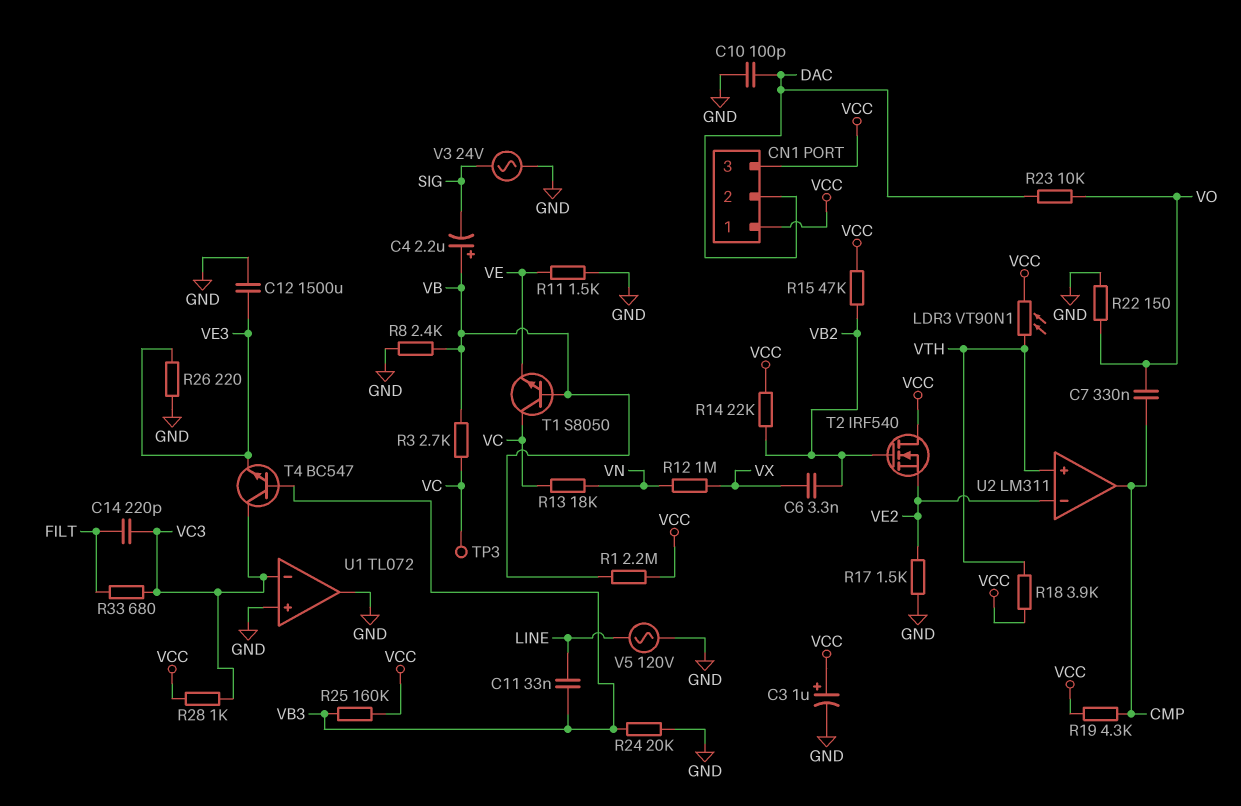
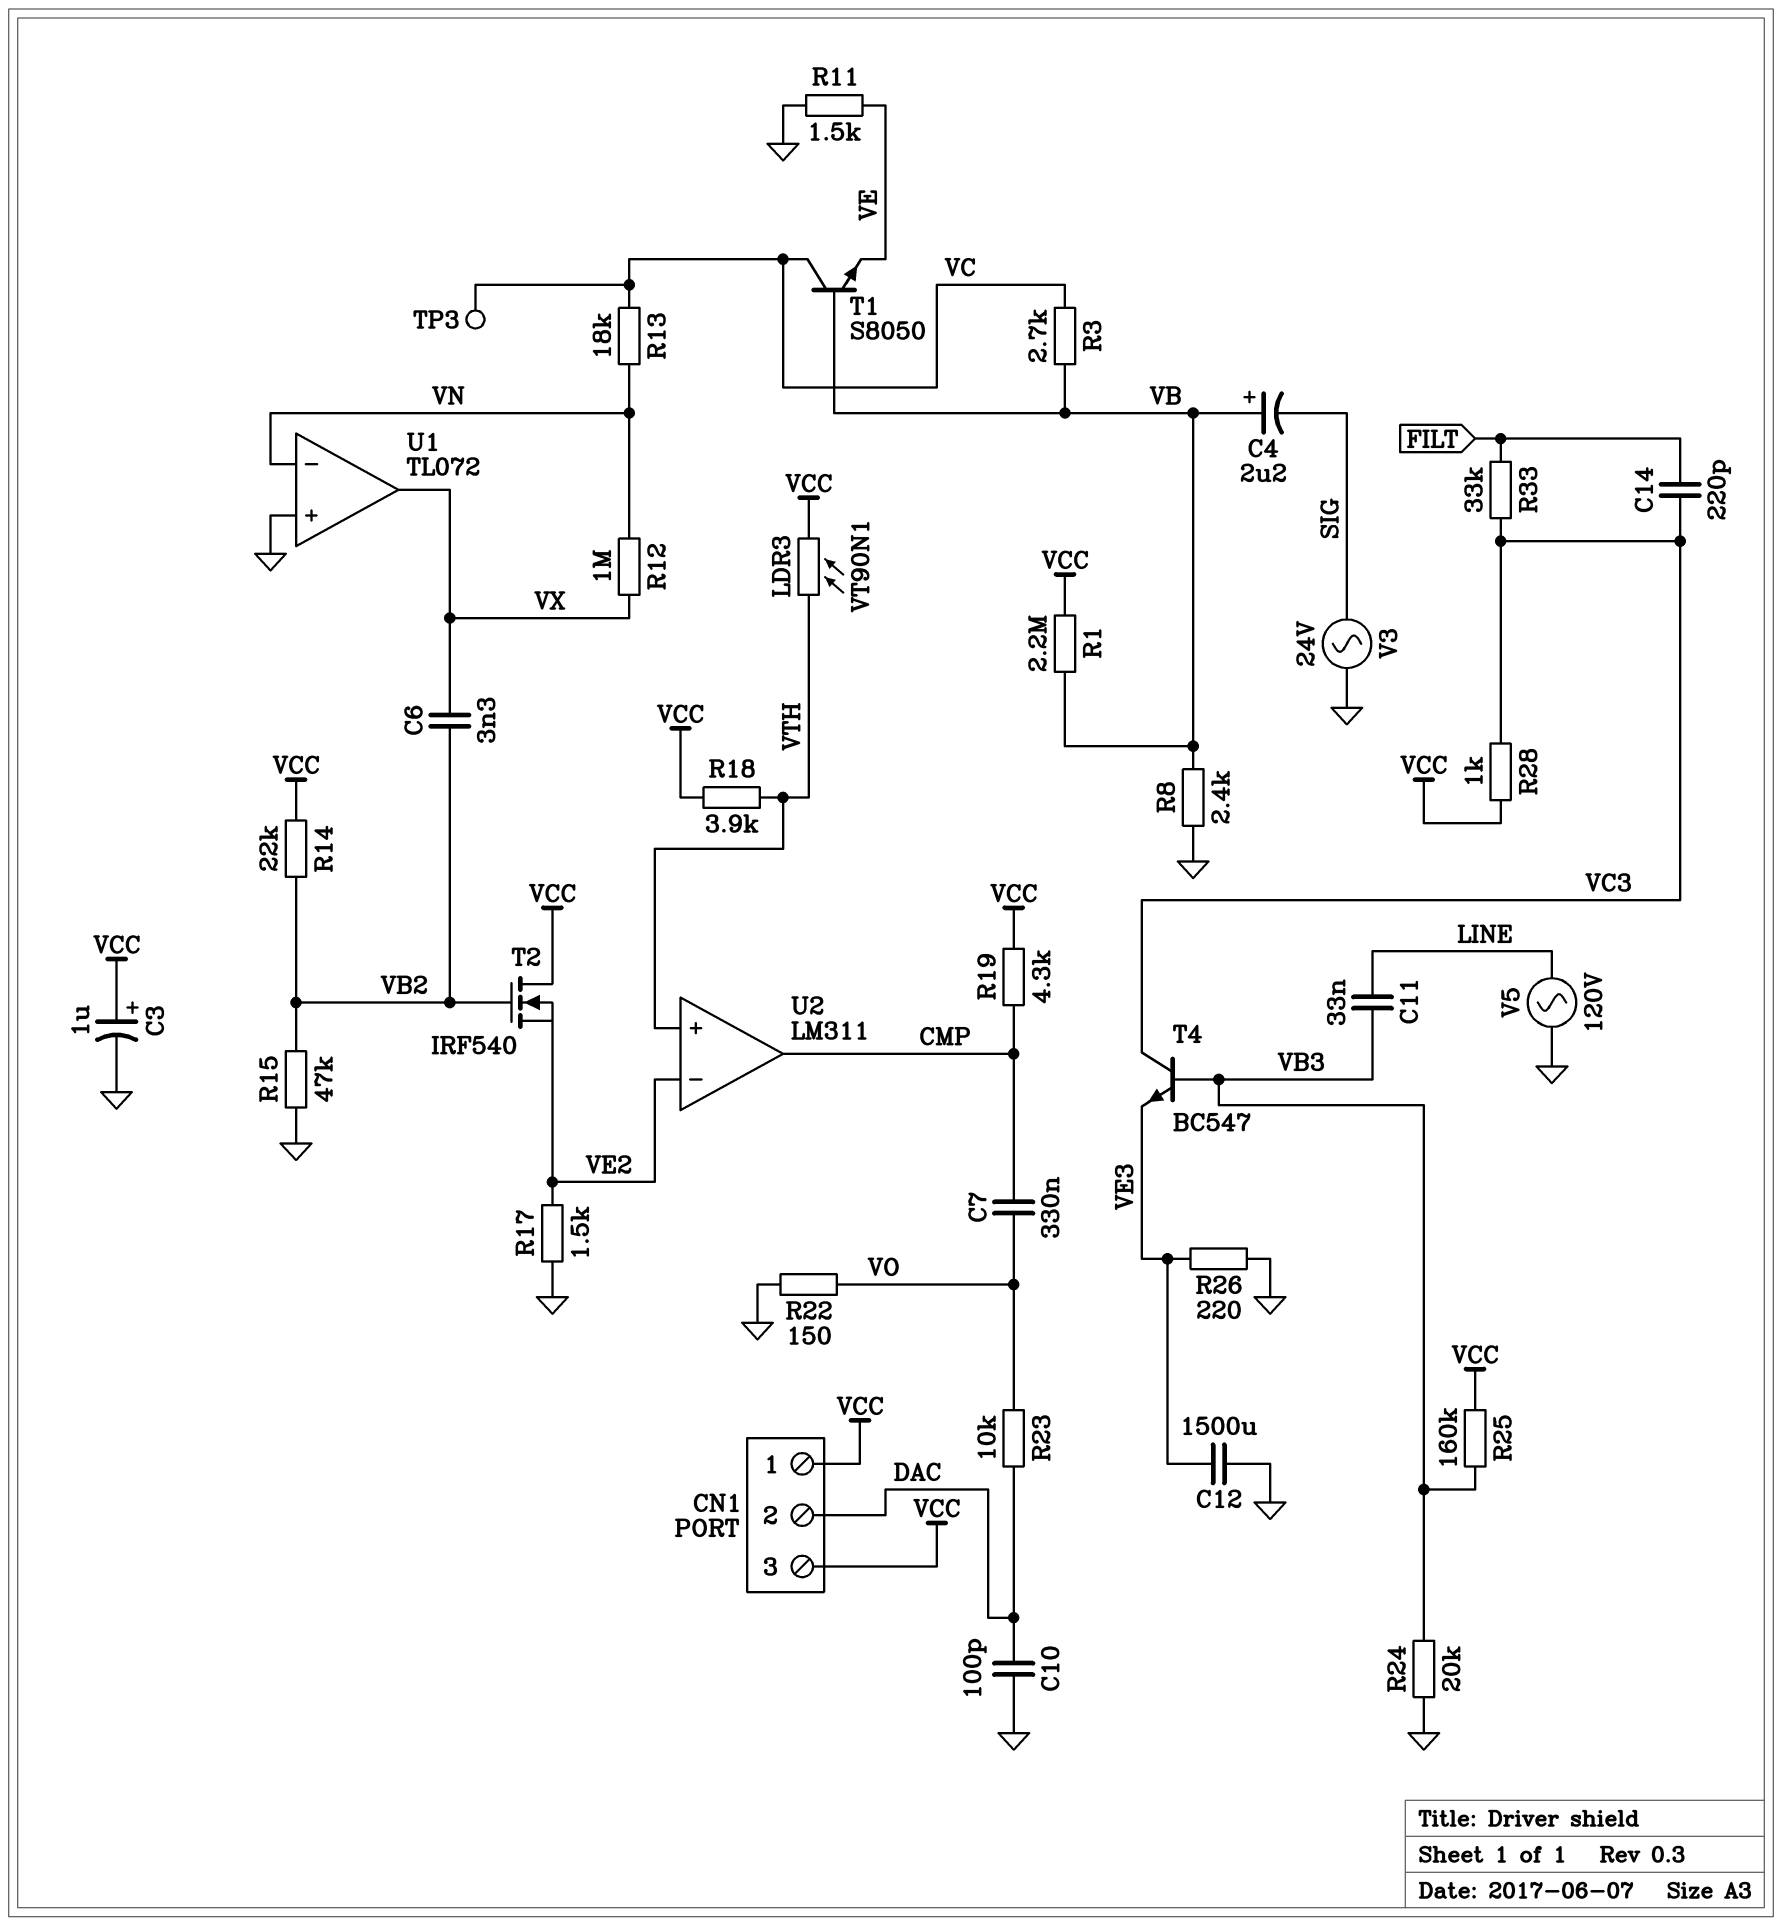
R15: 47k (VB2, VCC) -> 47k (GND, VB2)
R33: 680 (FILT, VC3) -> 33k (FILT, VC3)
U1 pin in-: VC3 -> VN
U1 pin out: GND -> VX

